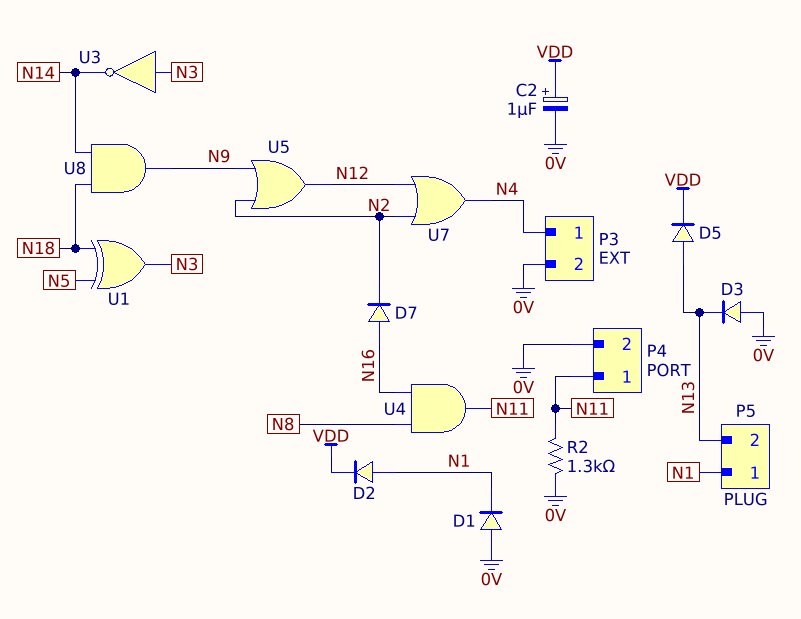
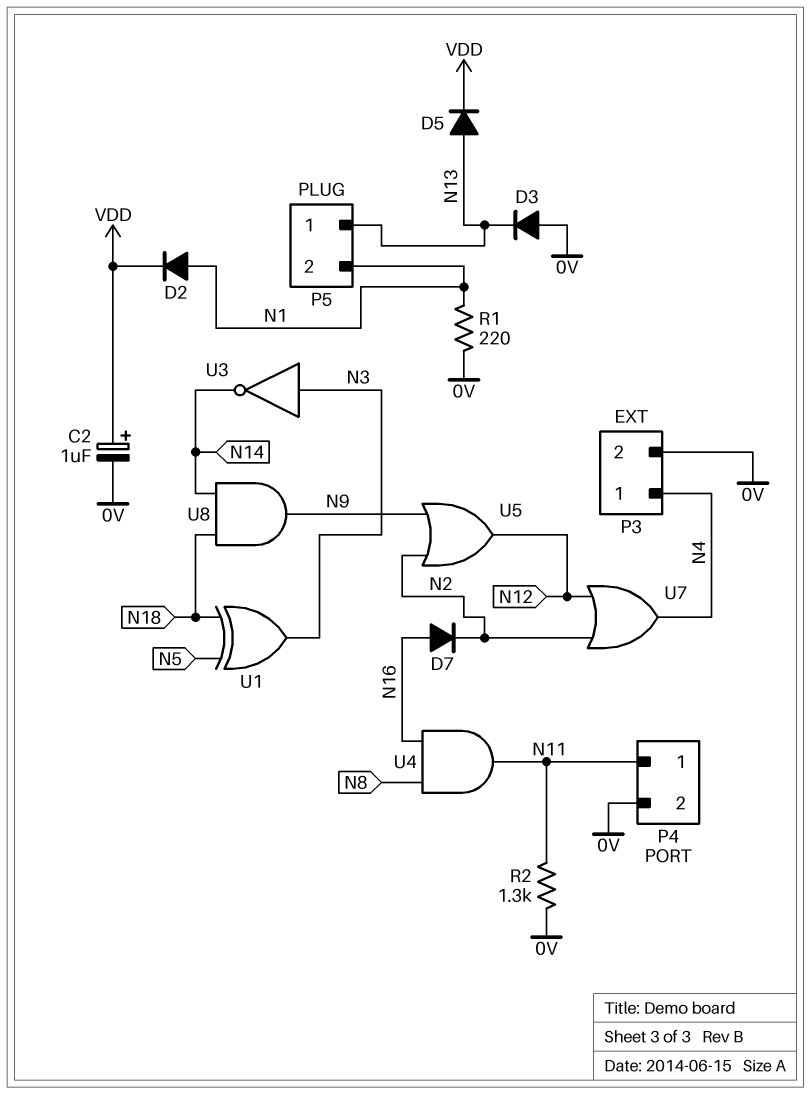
D1: diode (A 0V, K N1) -> none
P5 pin 1: N1 -> N13
P5 pin 2: N13 -> N1
R1: none -> 220 (0V, N1)

